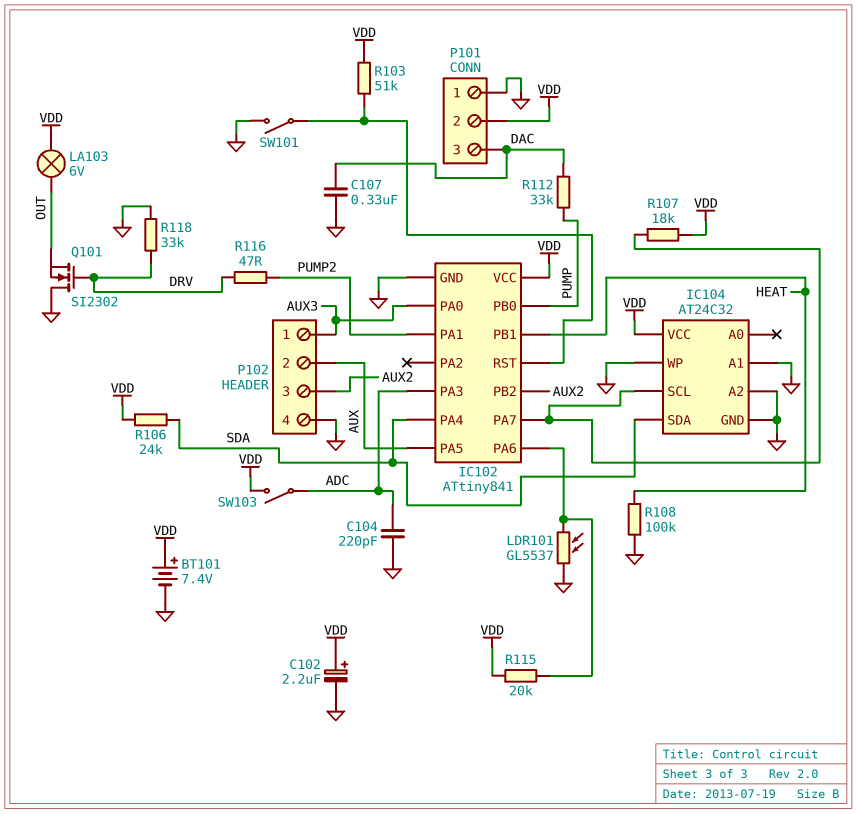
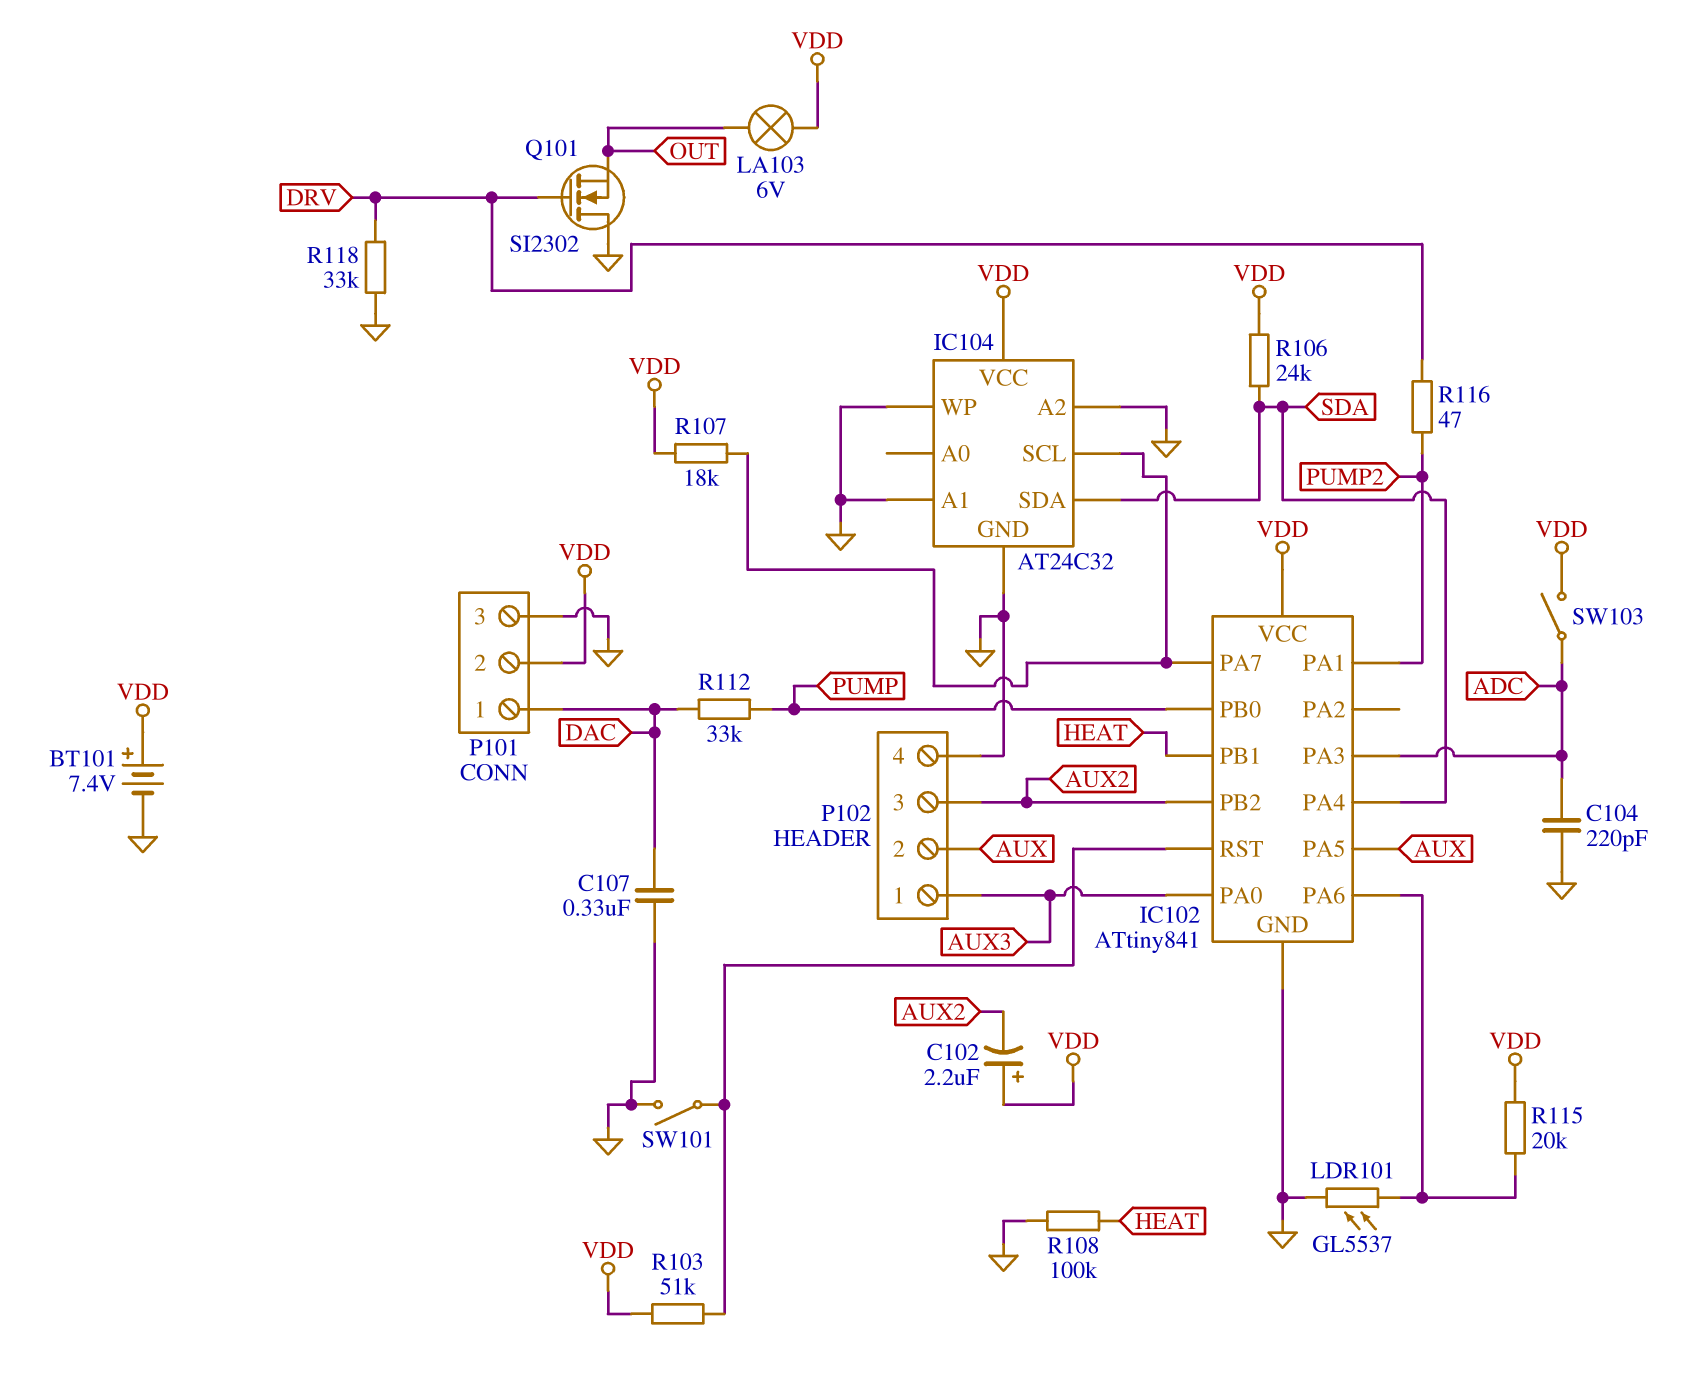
C102: 2.2uF (plus VDD, minus GND) -> 2.2uF (plus VDD, minus AUX2)
P101 pin 1: GND -> DAC
P101 pin 3: DAC -> GND

